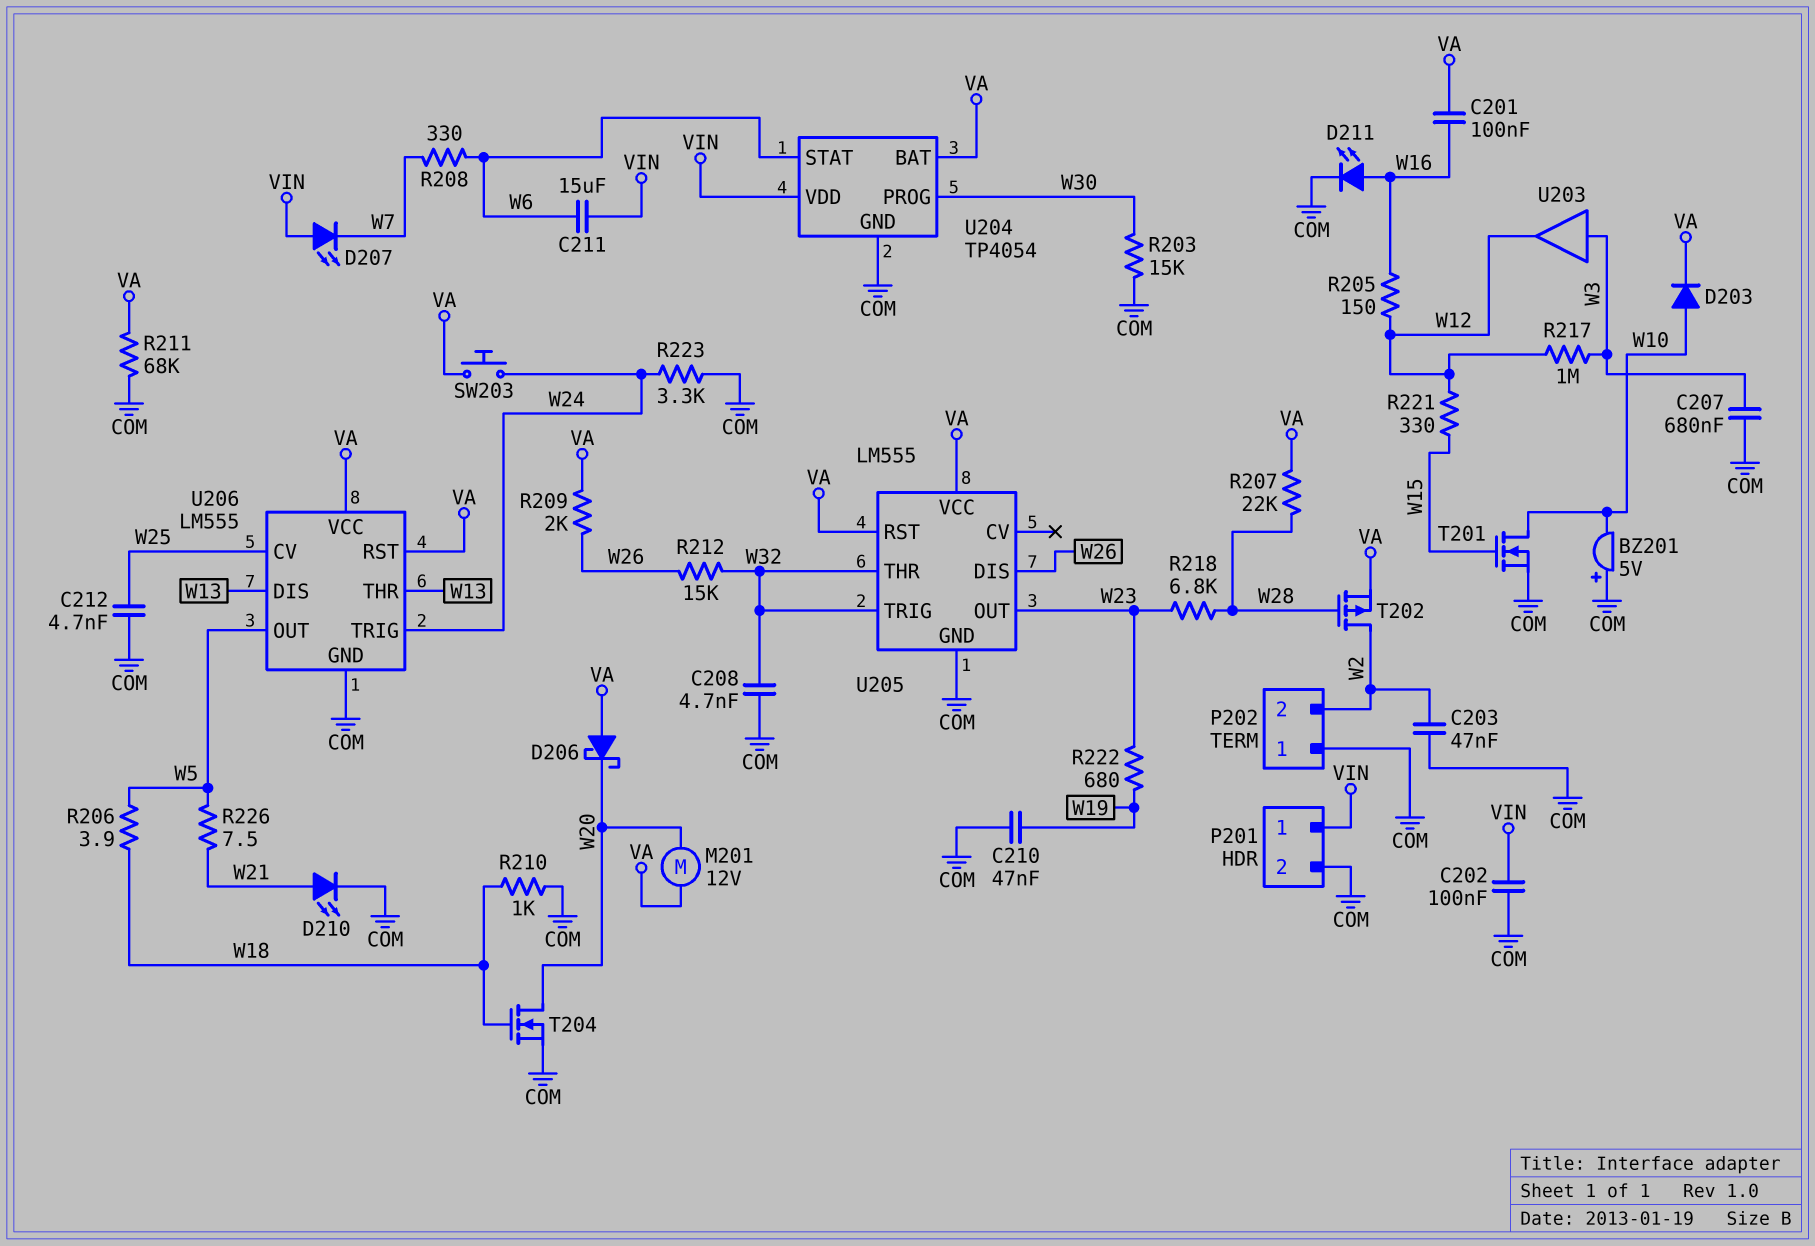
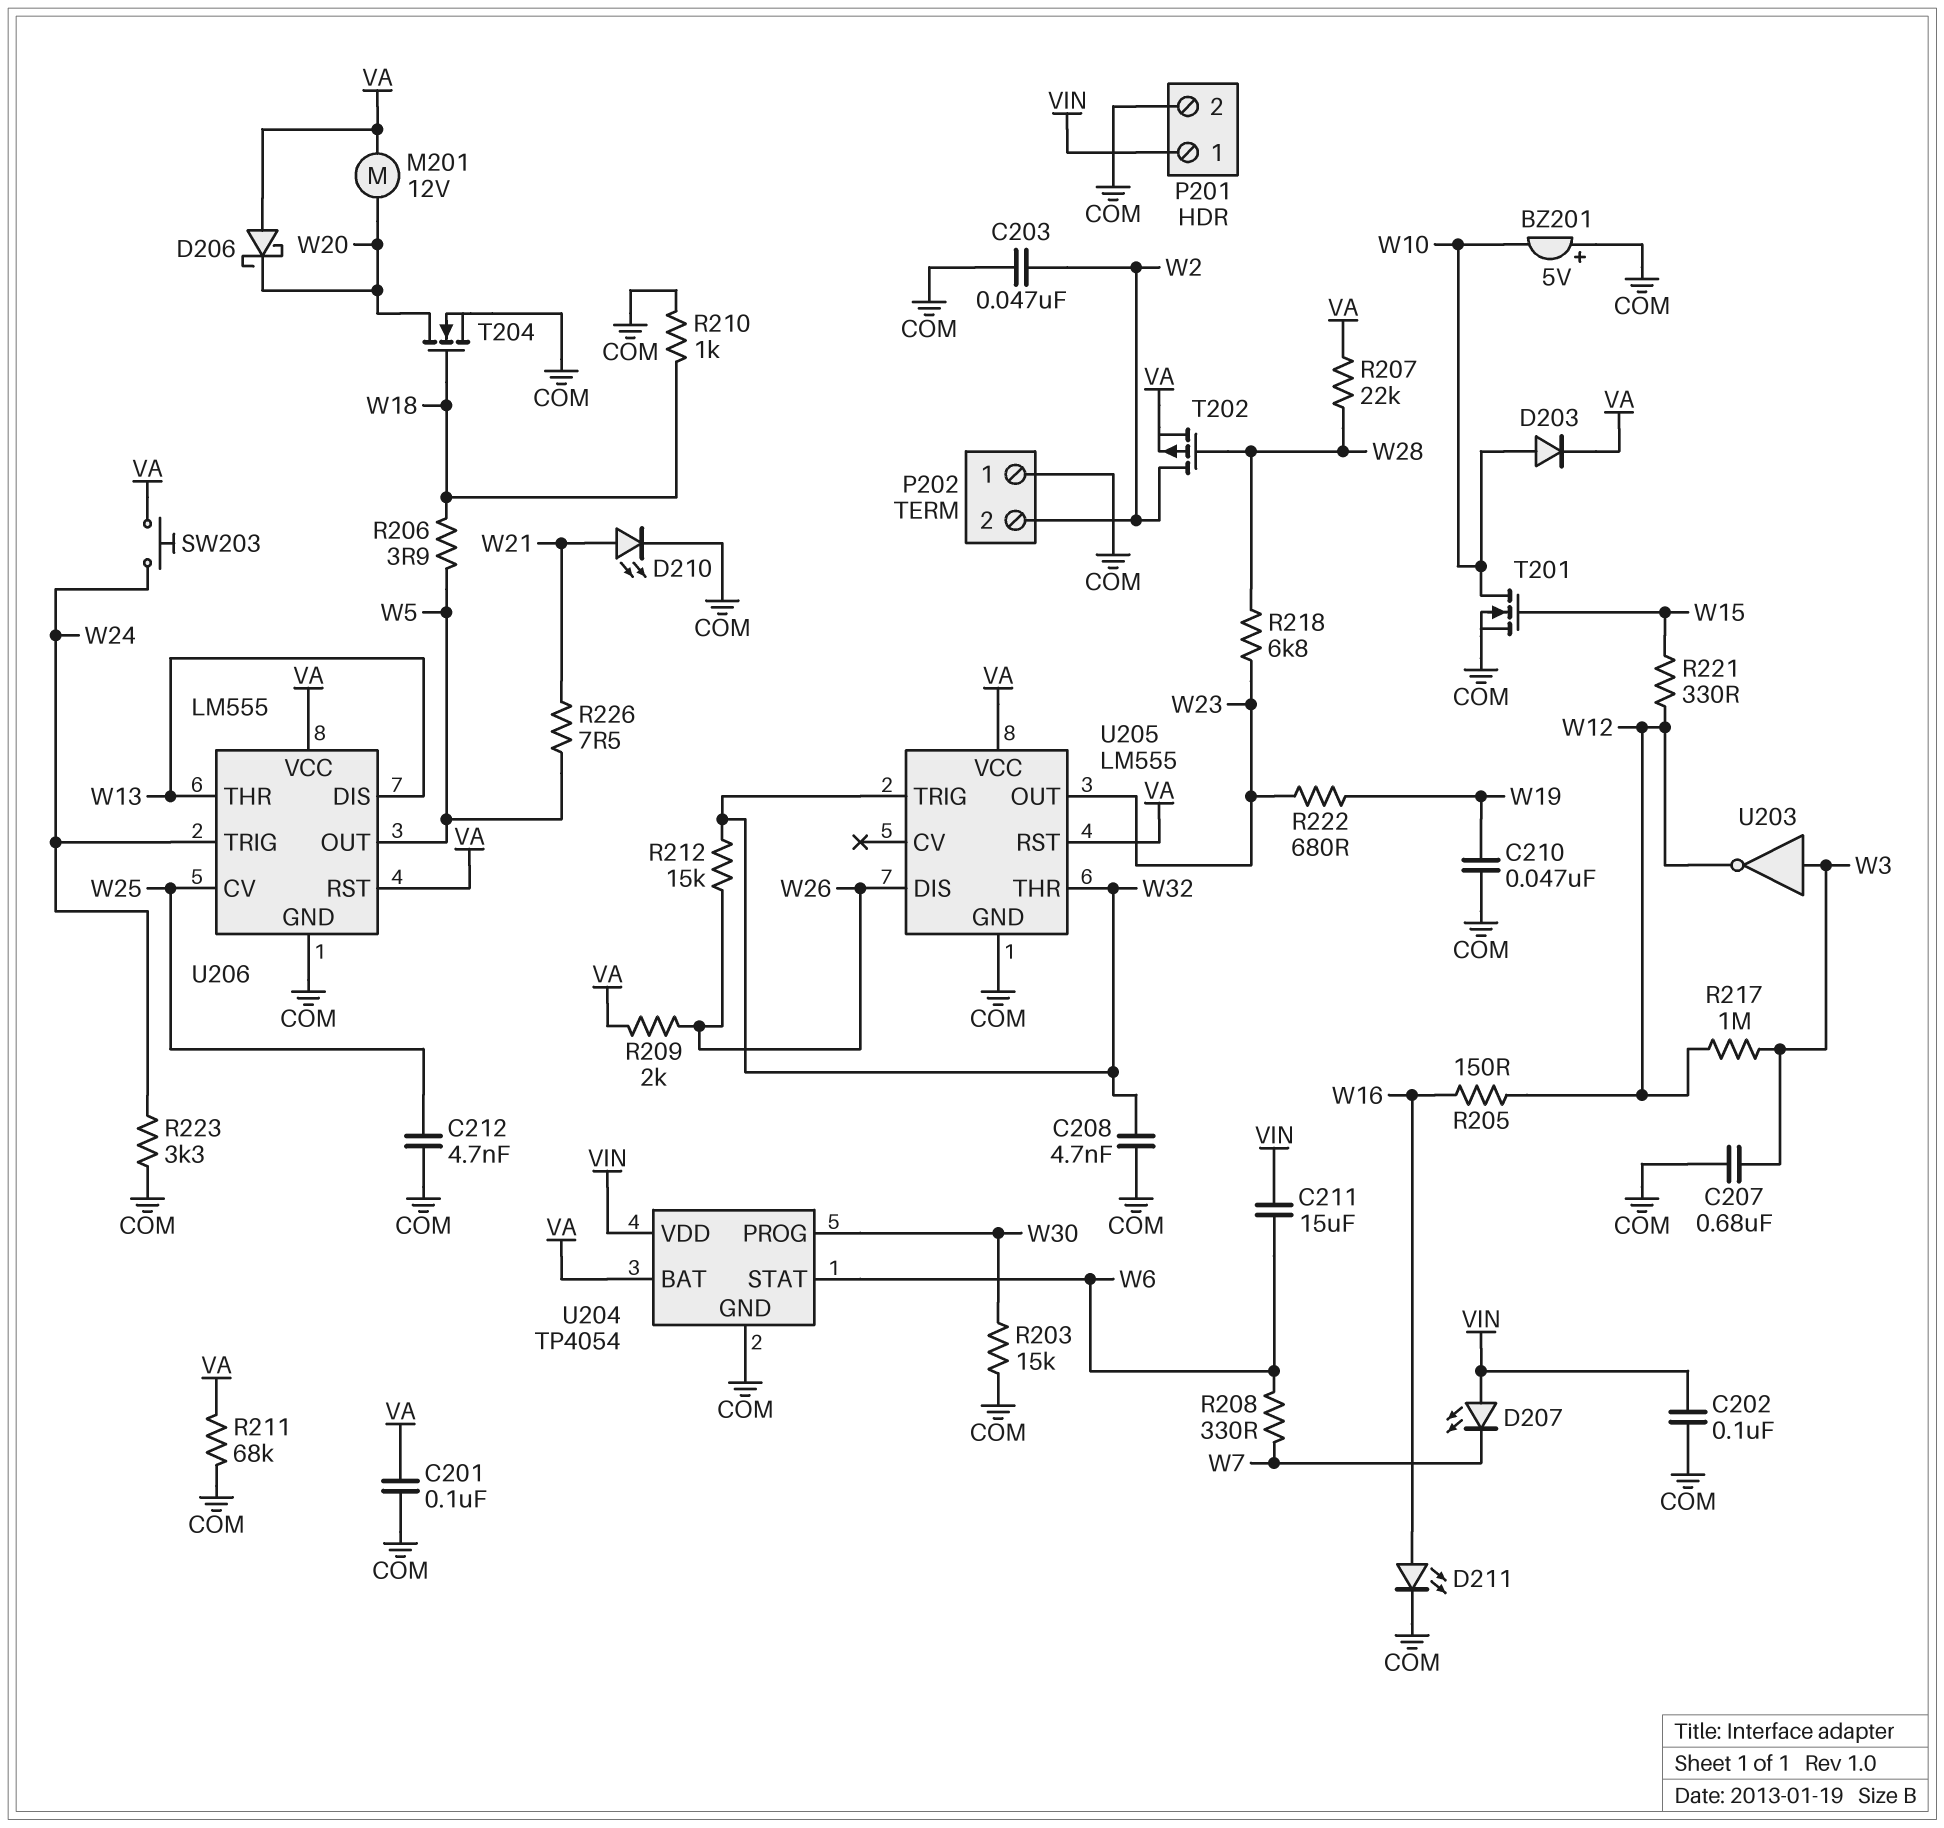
C201: 100nF (VA, W16) -> 100nF (COM, VA)
U203: buffer (in W3, out W12) -> NOT (in W3, out W12)

